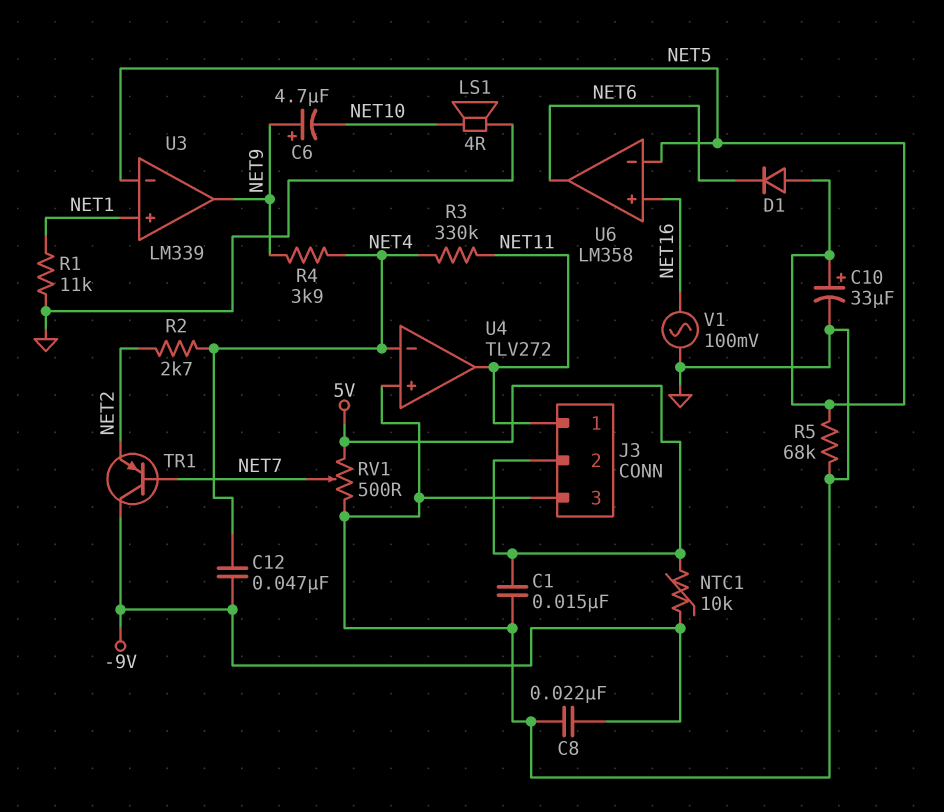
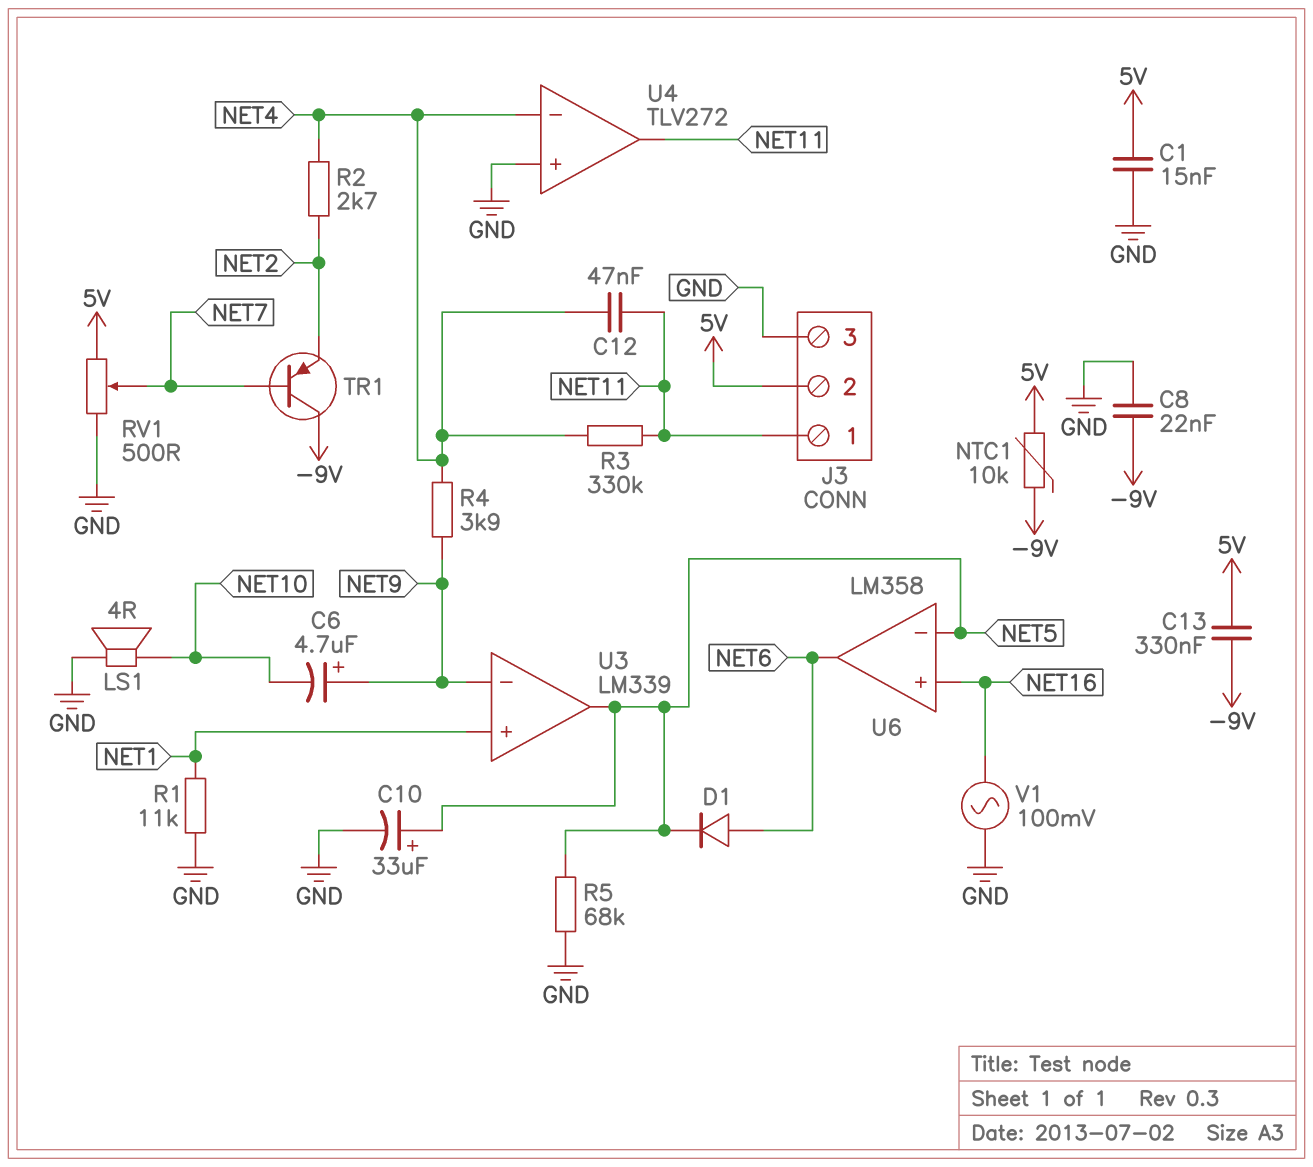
C12: 47nF (-9V, NET4) -> 47nF (NET4, NET11)
C13: none -> 330nF (-9V, 5V)
D1: diode (A NET5, K NET6) -> diode (A NET6, K NET5)
U3 pin in-: NET5 -> NET9
U3 pin out: NET9 -> NET5

